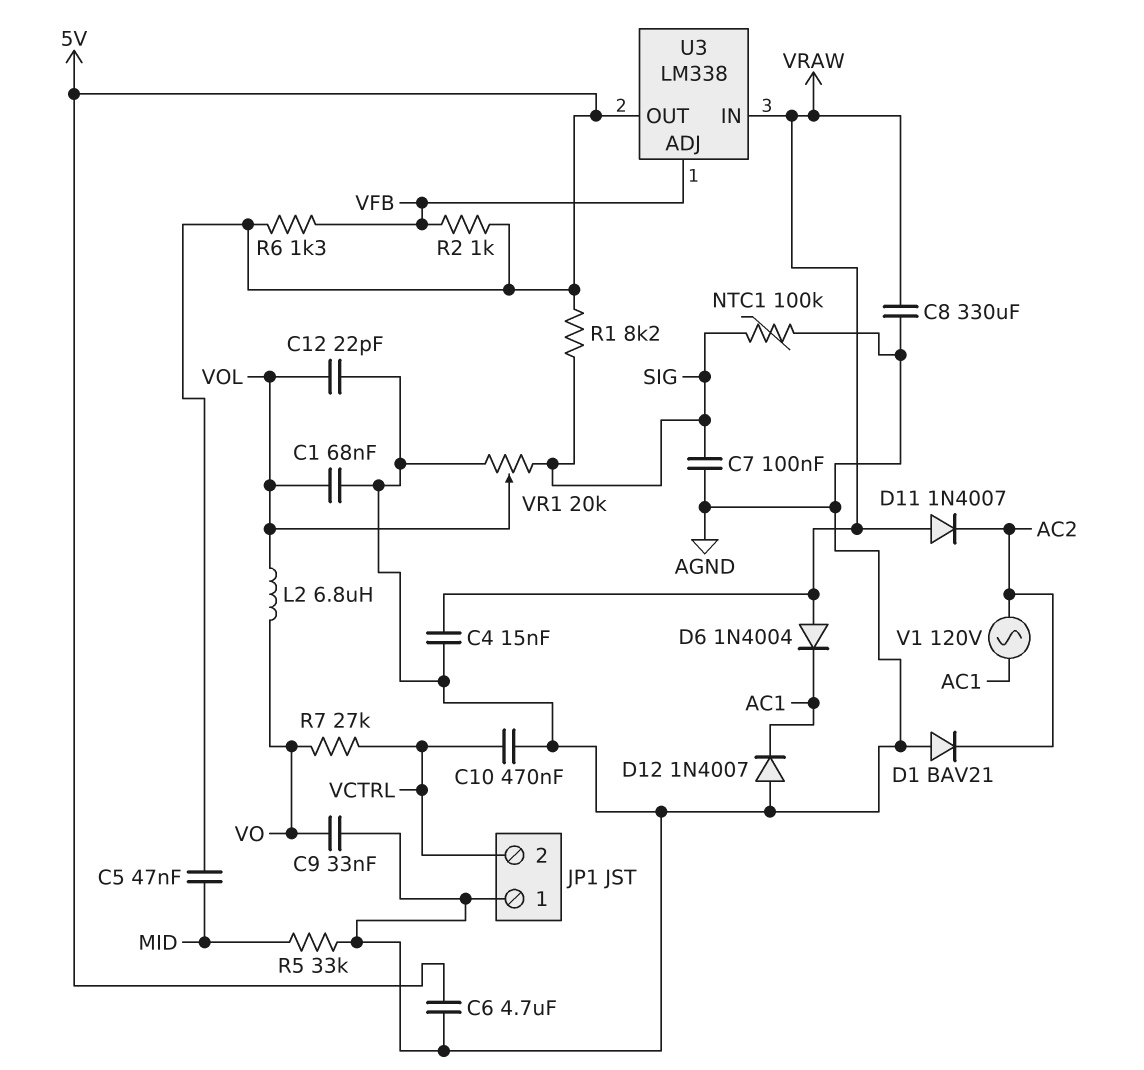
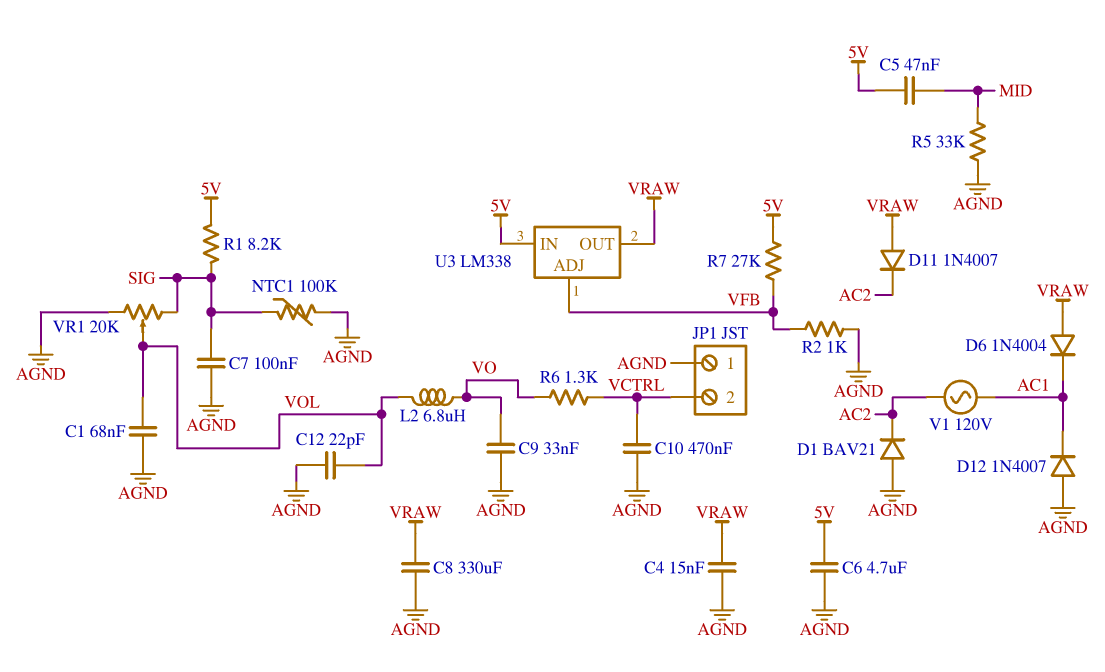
R2: 1k (5V, VFB) -> 1k (AGND, VFB)
R6: 1.3k (5V, VFB) -> 1.3k (VCTRL, VO)
R7: 27k (VCTRL, VO) -> 27k (5V, VFB)
U3 pin IN: VRAW -> 5V
U3 pin OUT: 5V -> VRAW

